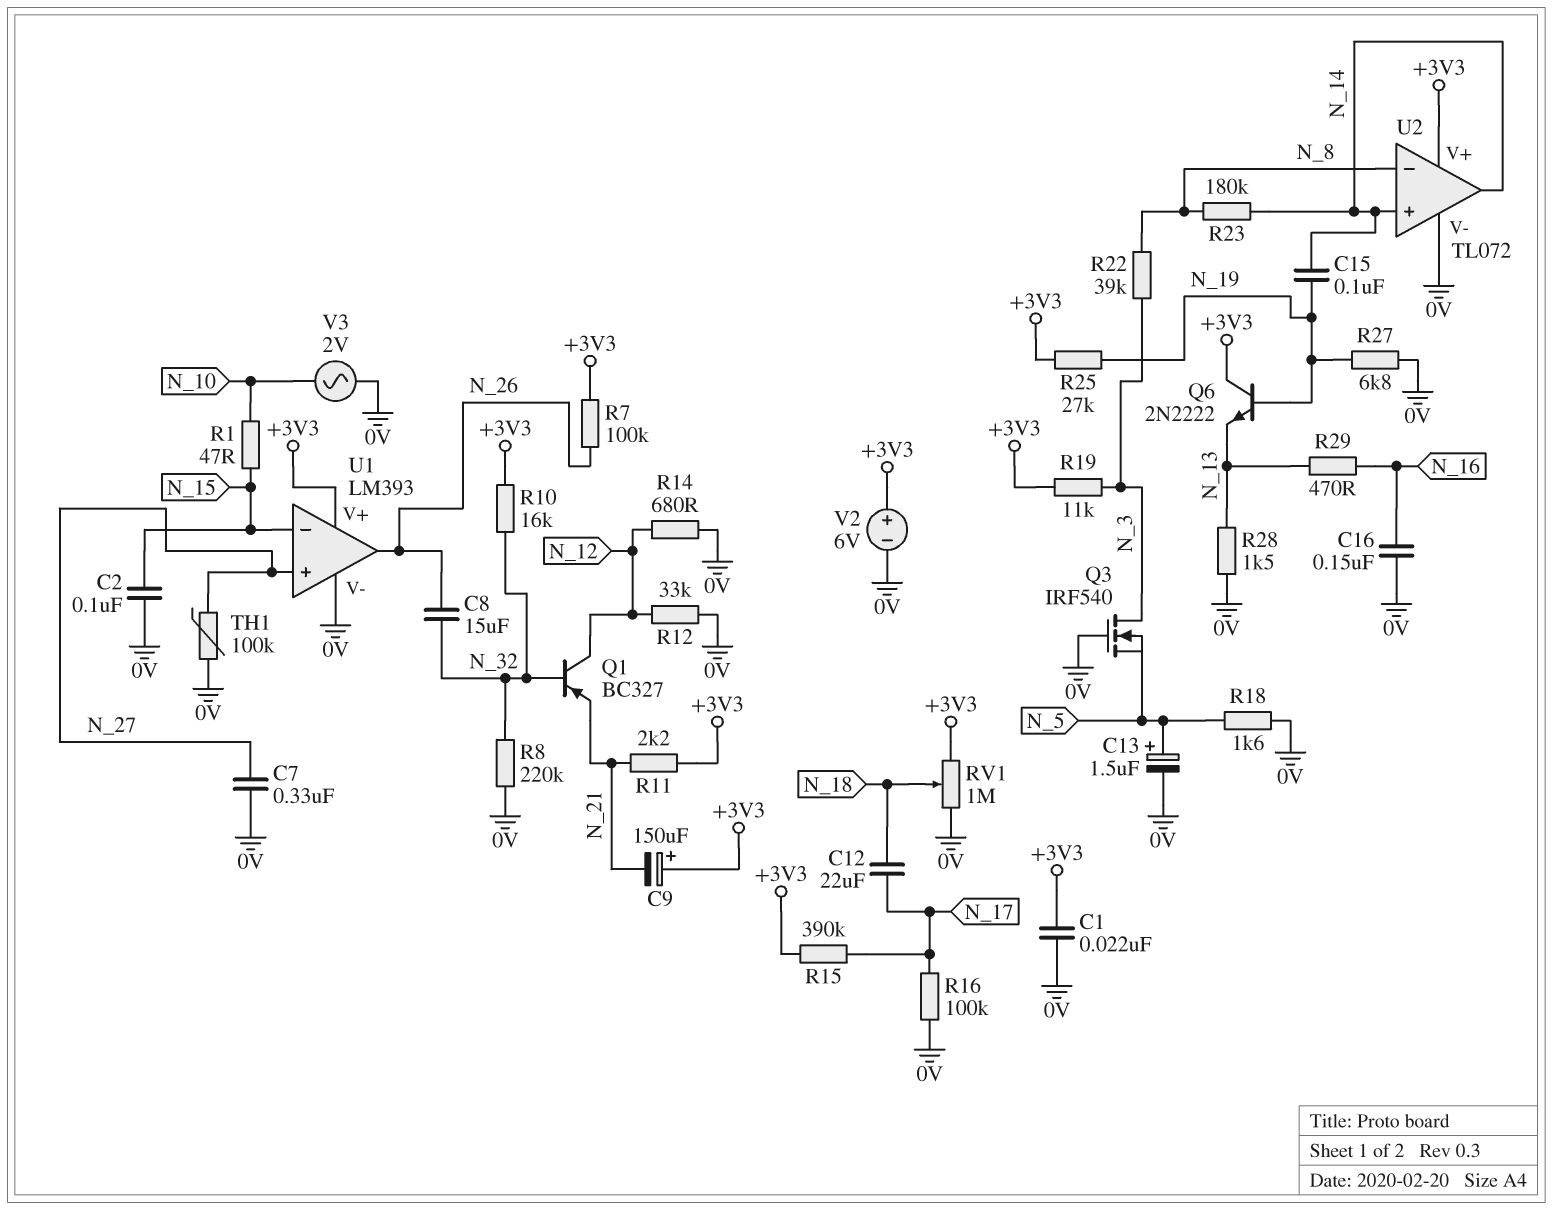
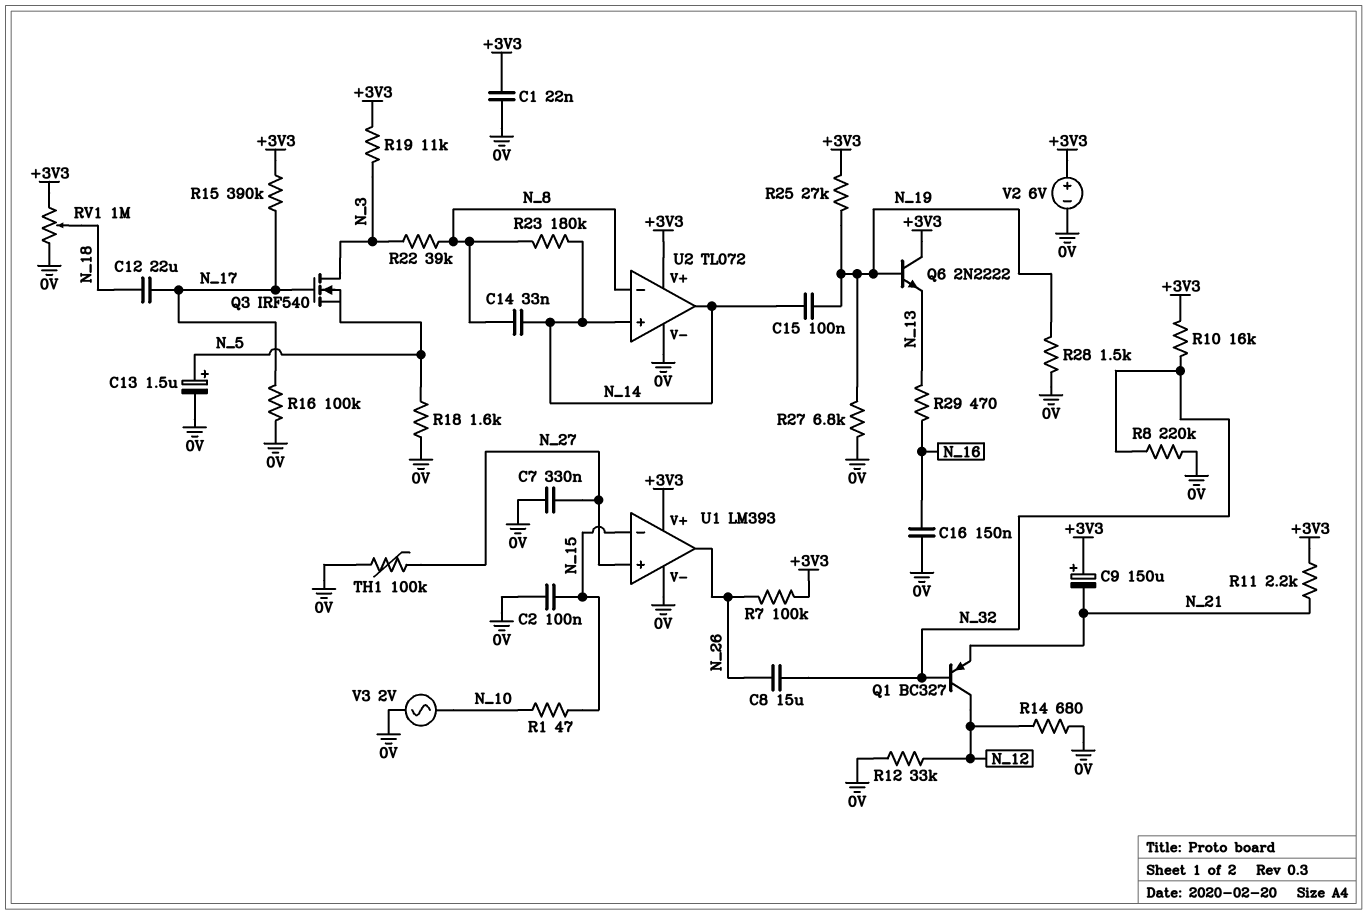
C14: none -> 33nF (N_8, N_14)
Q3: NMOS IRF540 (G 0V, D N_3, S N_5) -> NMOS IRF540 (G N_17, D N_3, S N_5)
R28: 1.5k (0V, N_13) -> 1.5k (0V, N_19)

